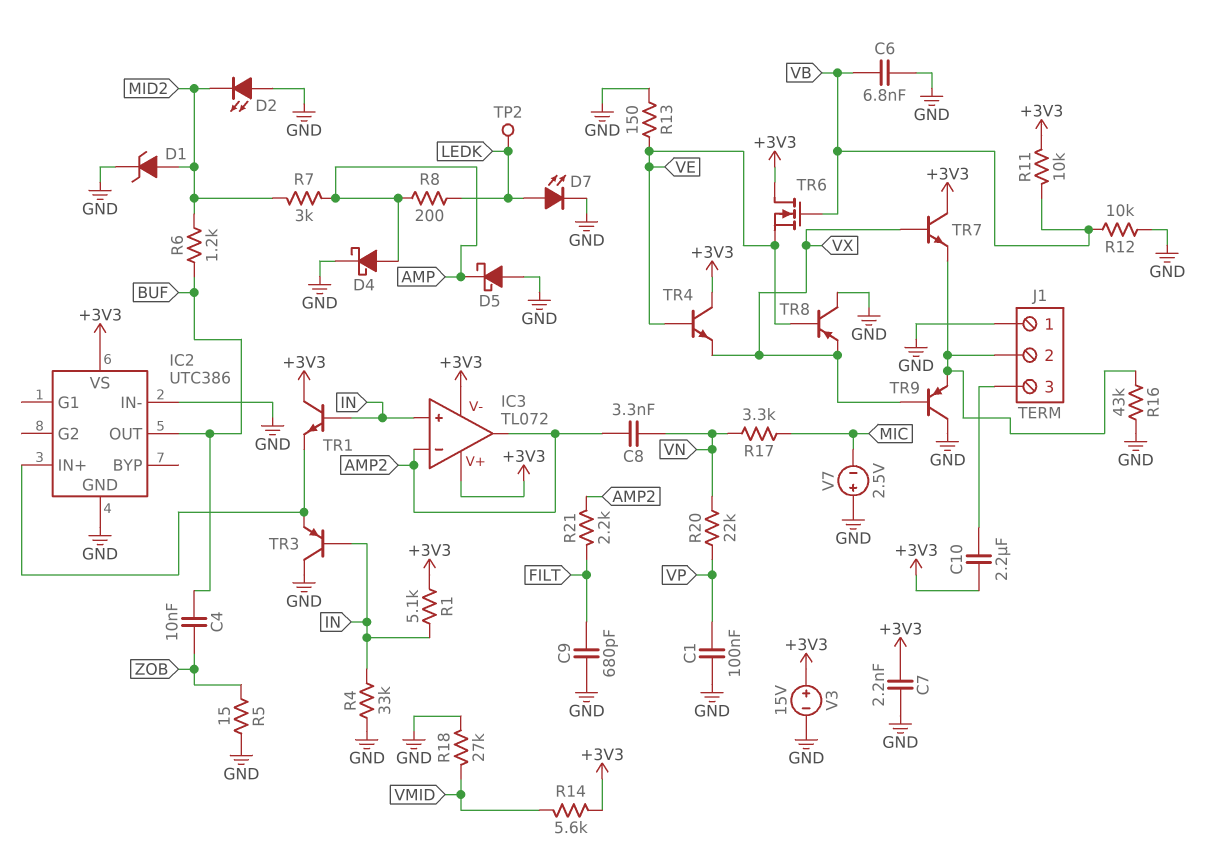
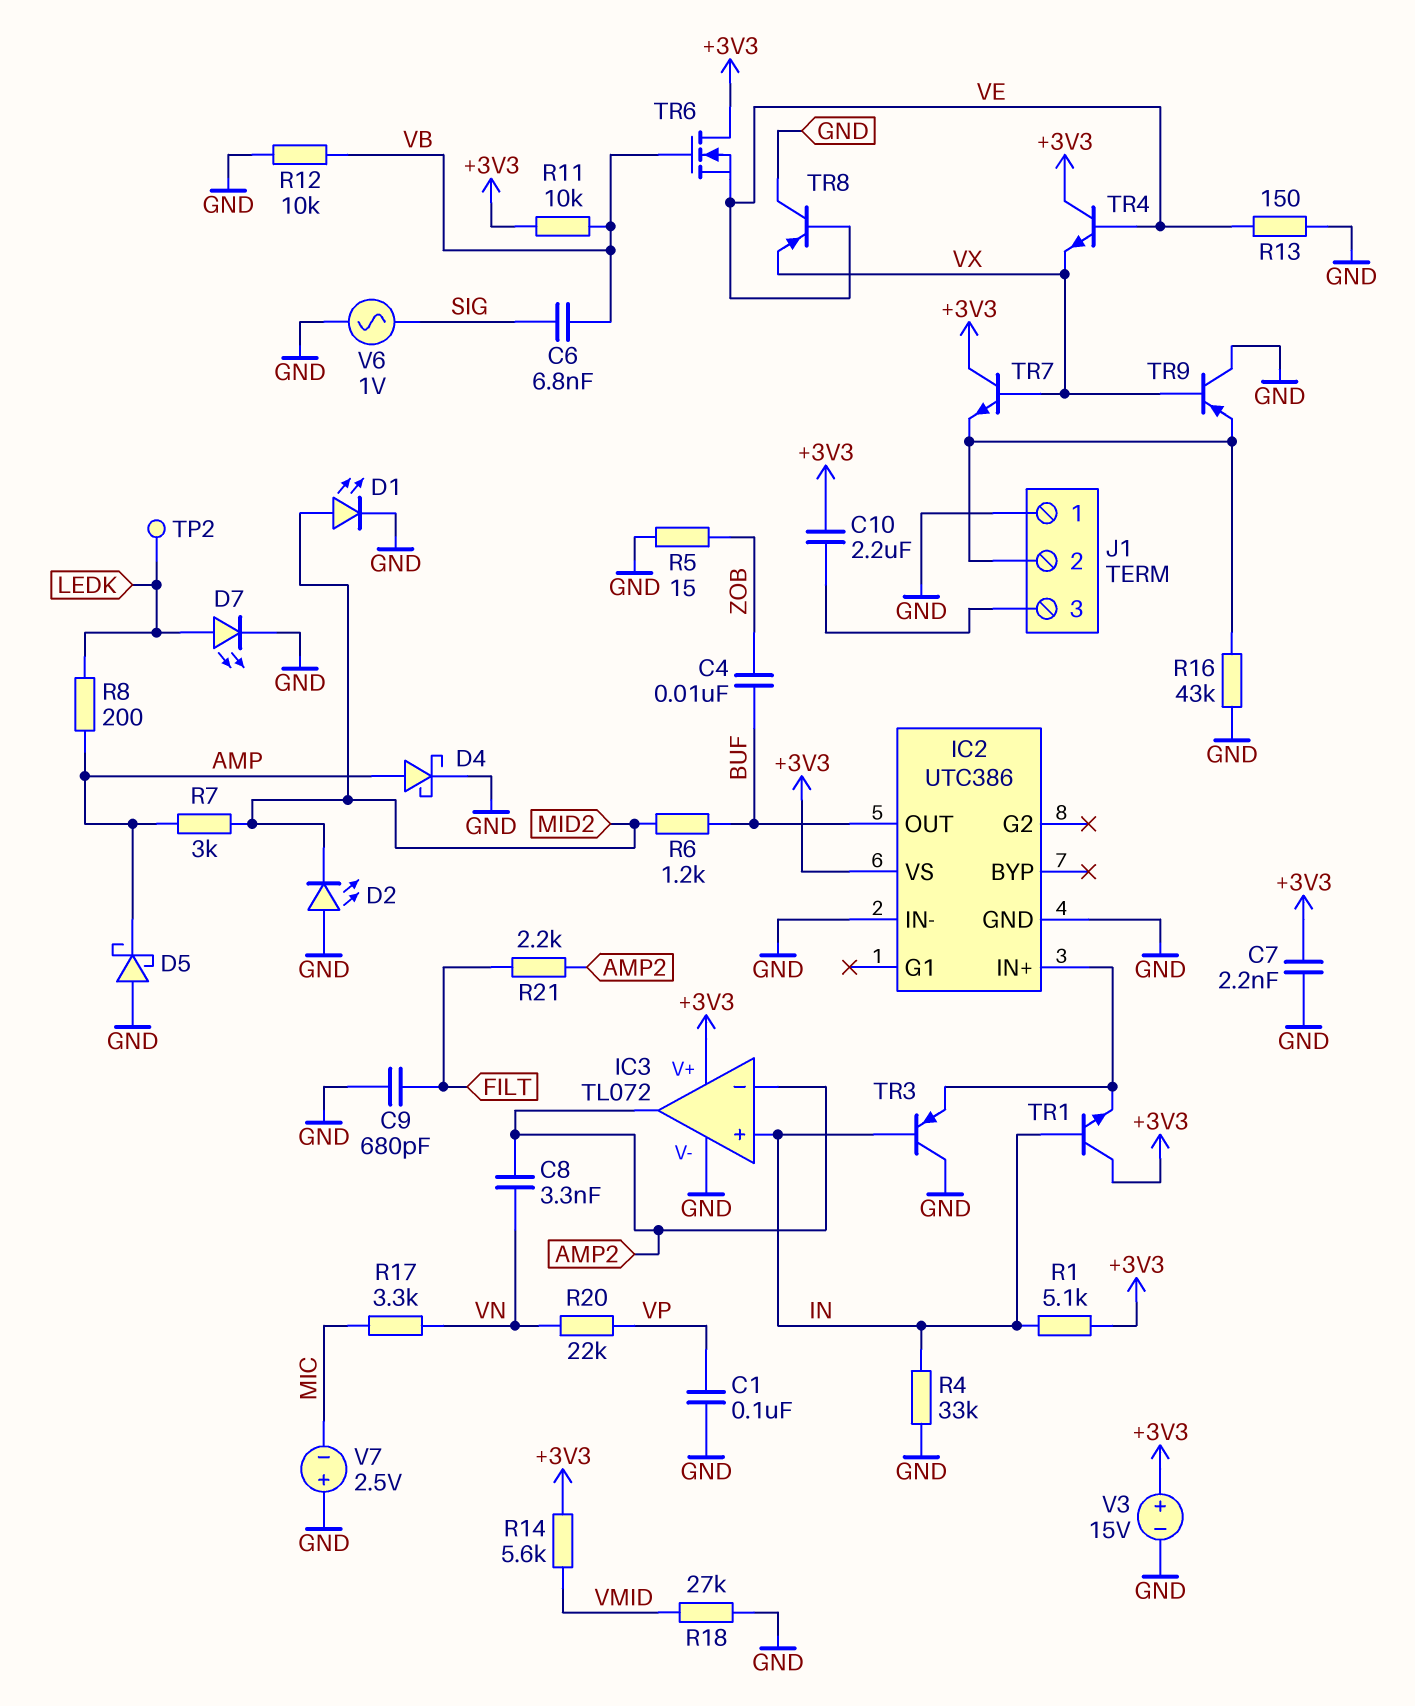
C6: 6.8nF (GND, VB) -> 6.8nF (SIG, VB)
D1: zener (A MID2, K GND) -> LED (A MID2, K GND)
IC3 pin V-: +3V3 -> GND
V6: none -> AC 1V (GND, SIG)

